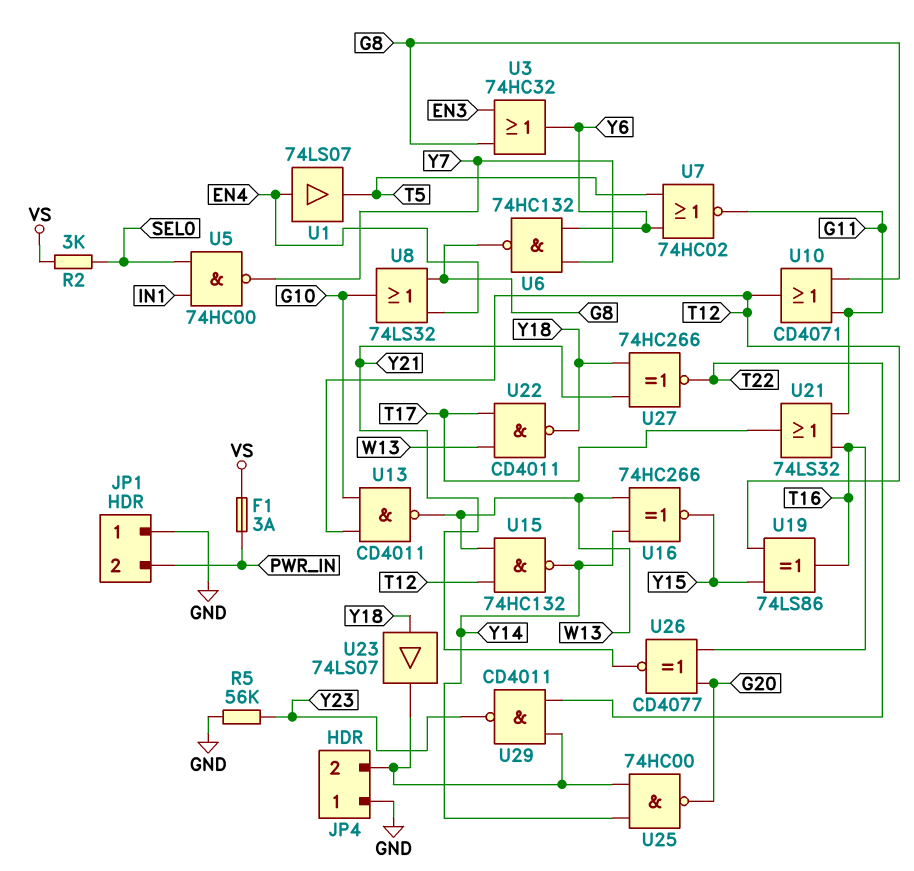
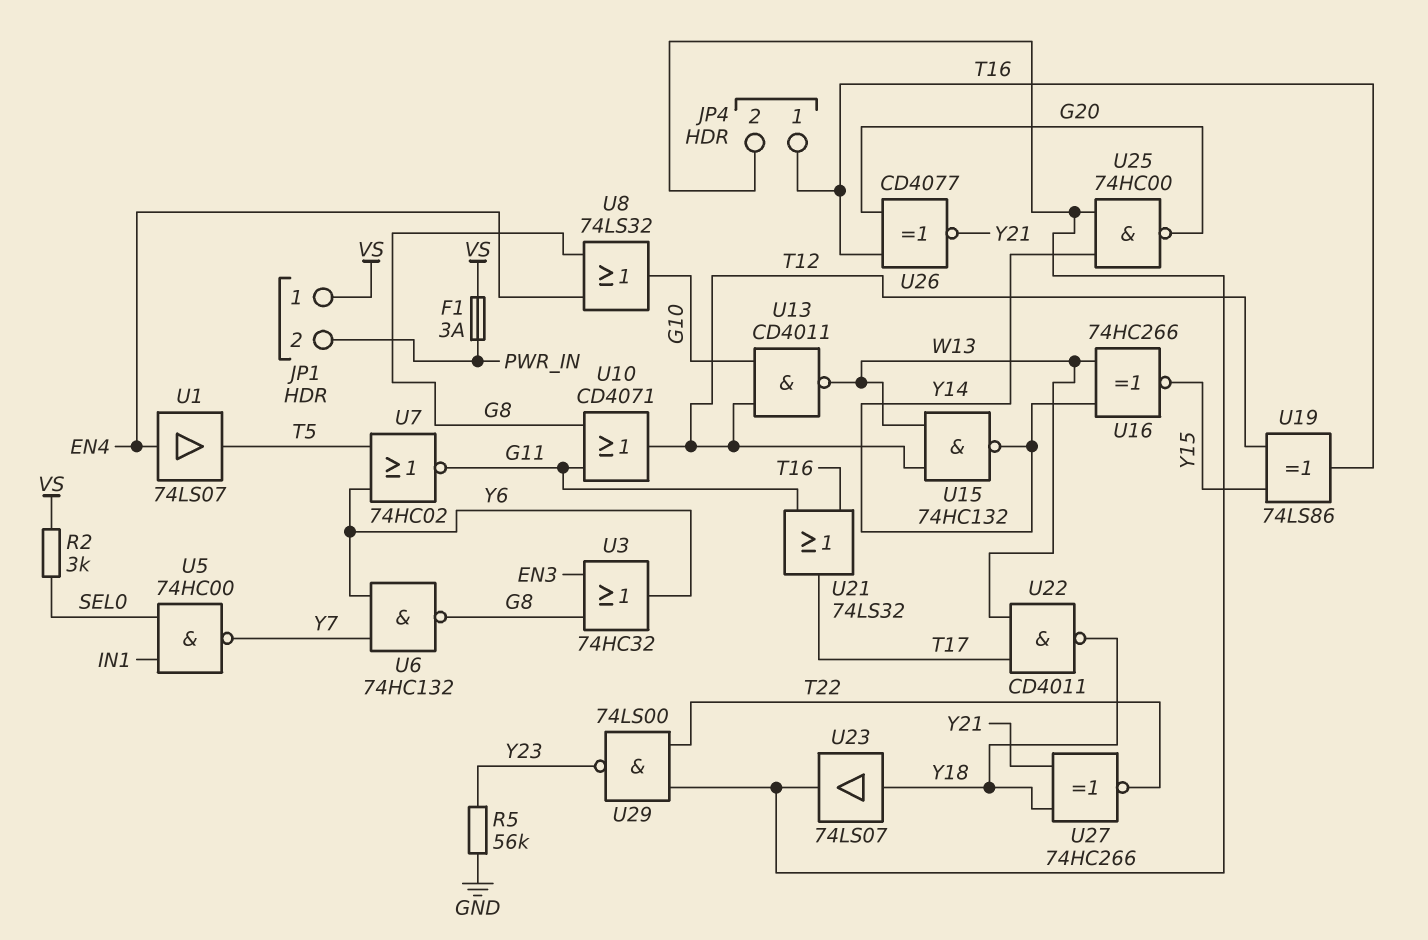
JP1 pin 1: GND -> VS
JP4 pin 1: GND -> T16
U29: NAND CD4011 (in JP4/2, in T22, out Y23) -> NAND 74LS00 (in JP4/2, in T22, out Y23)

